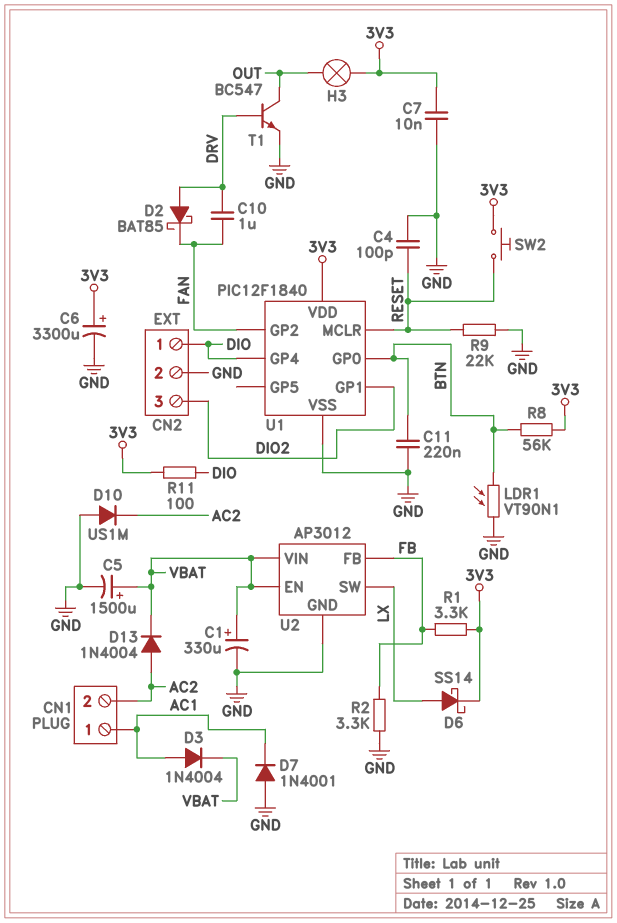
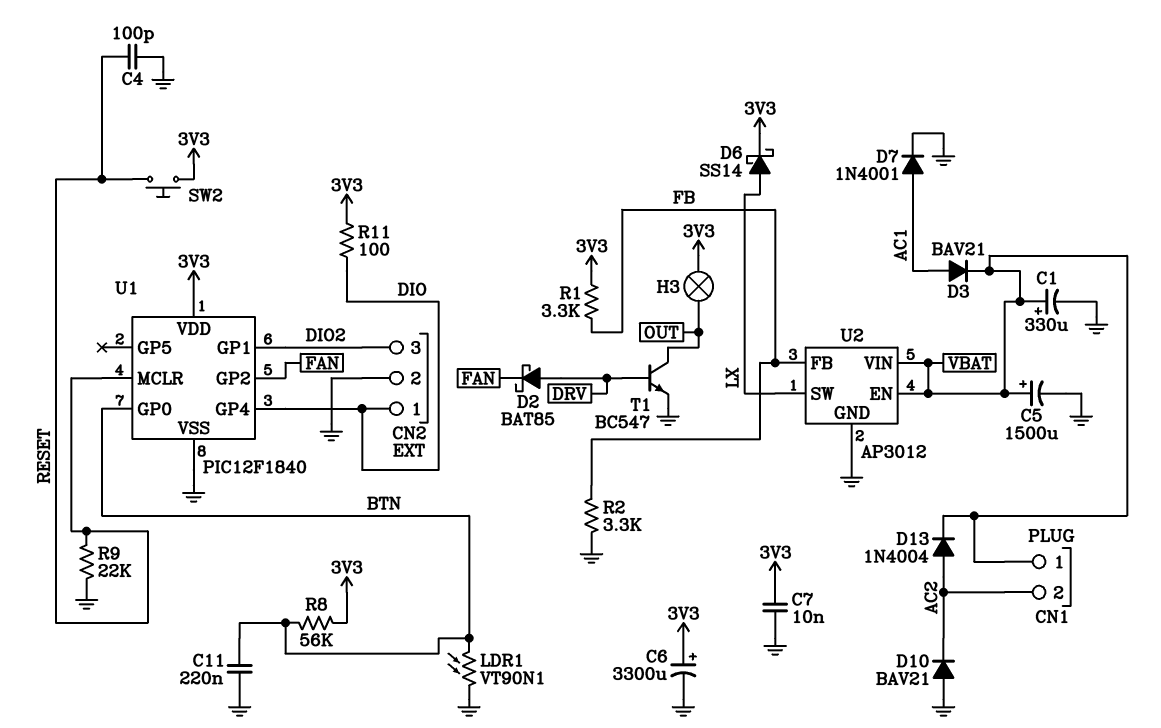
C10: 1uF (DRV, FAN) -> none
CN1 pin 1: AC1 -> VBAT
D3: diode 1N4004 (A AC1, K VBAT) -> diode BAV21 (A AC1, K VBAT)
D7: diode 1N4001 (A GND, K AC1) -> diode 1N4001 (A AC1, K GND)
D10: diode US1M (A GND, K AC2) -> diode BAV21 (A GND, K AC2)

